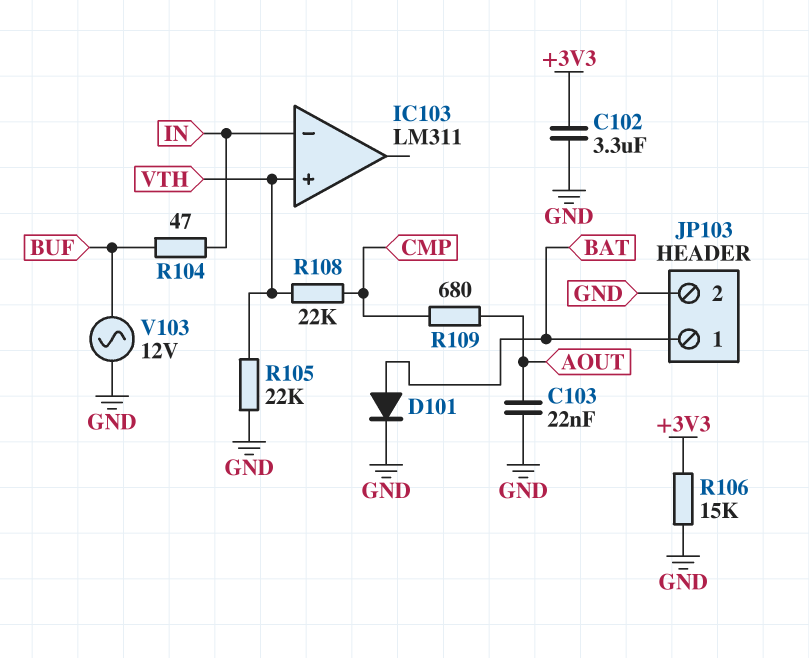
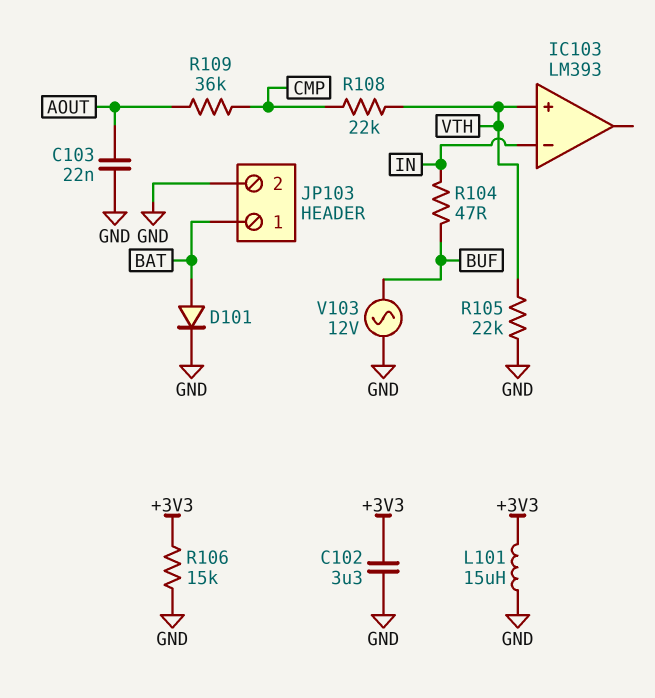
IC103: LM311 -> LM393
L101: none -> 15uH (+3V3, GND)
R109: 680 (AOUT, CMP) -> 36k (AOUT, CMP)

